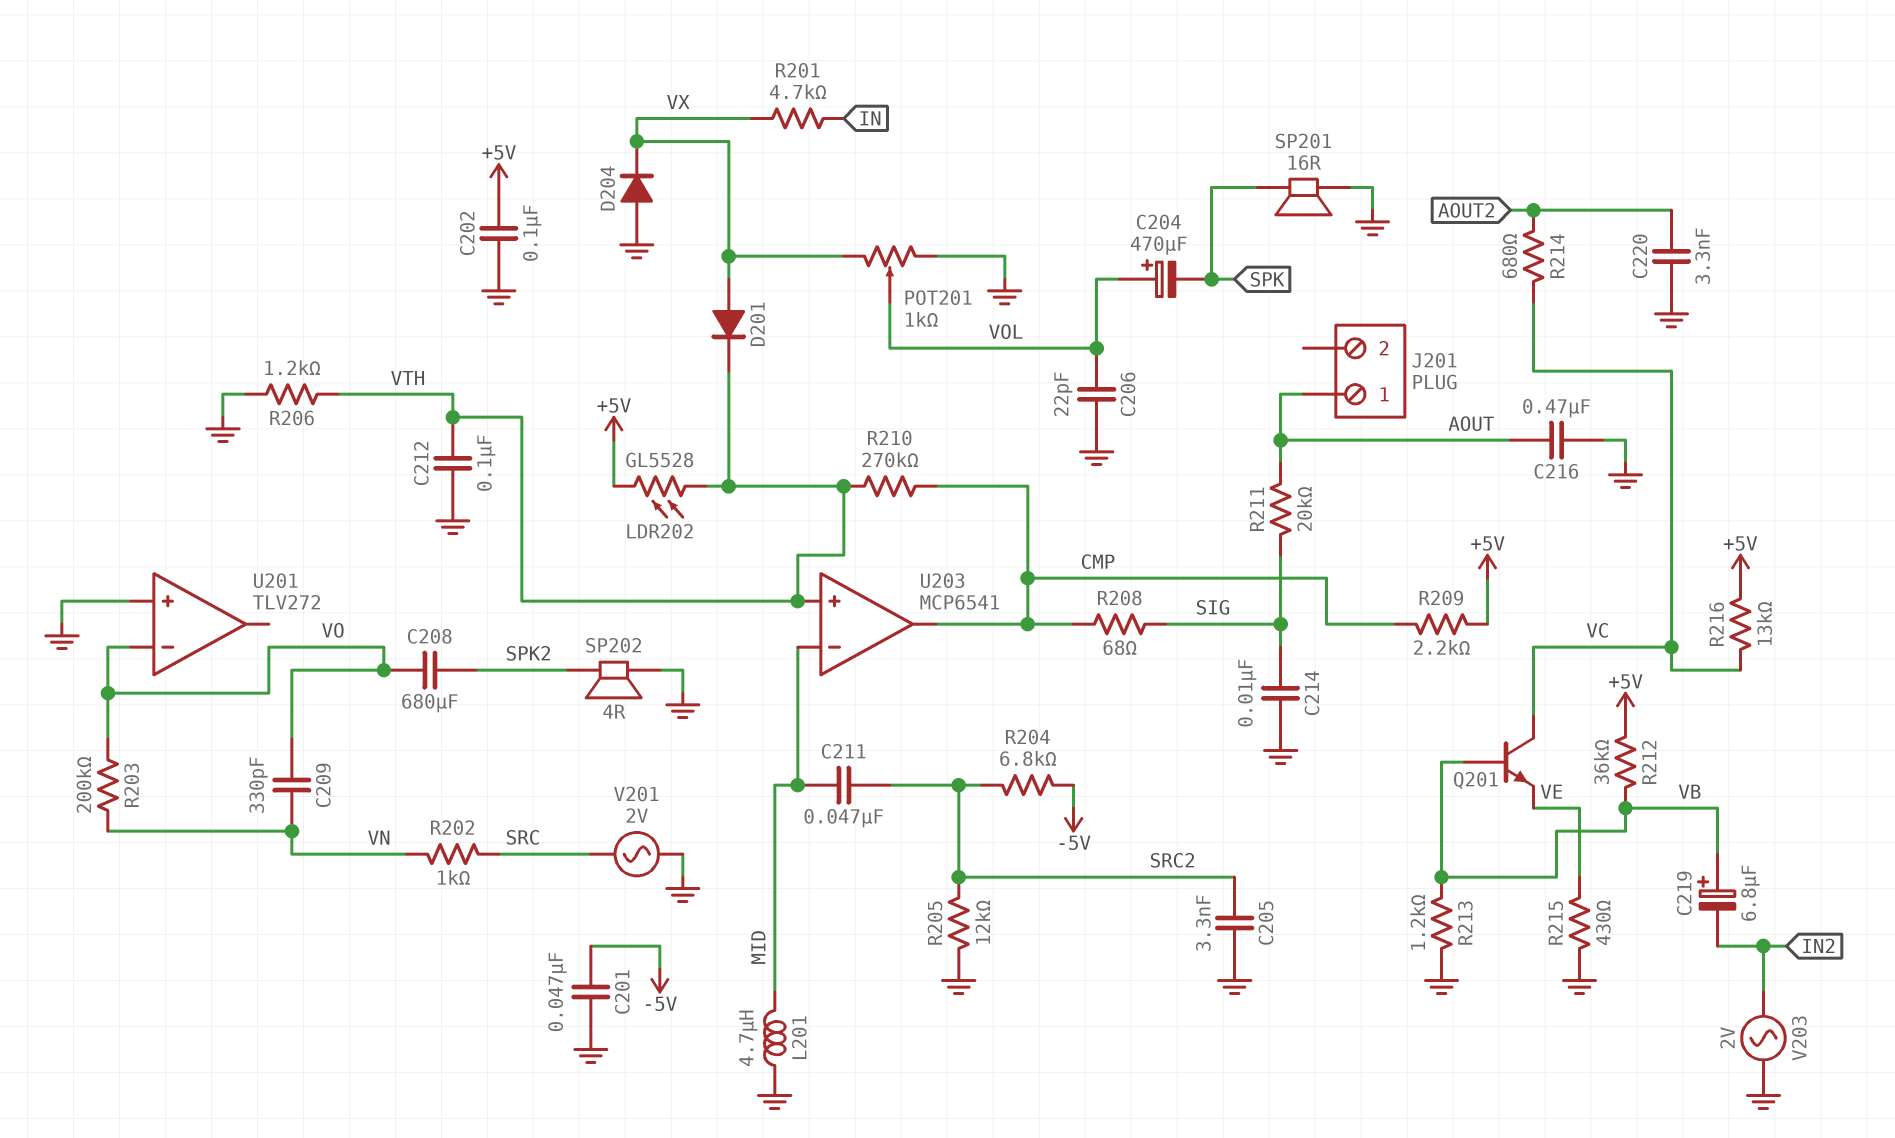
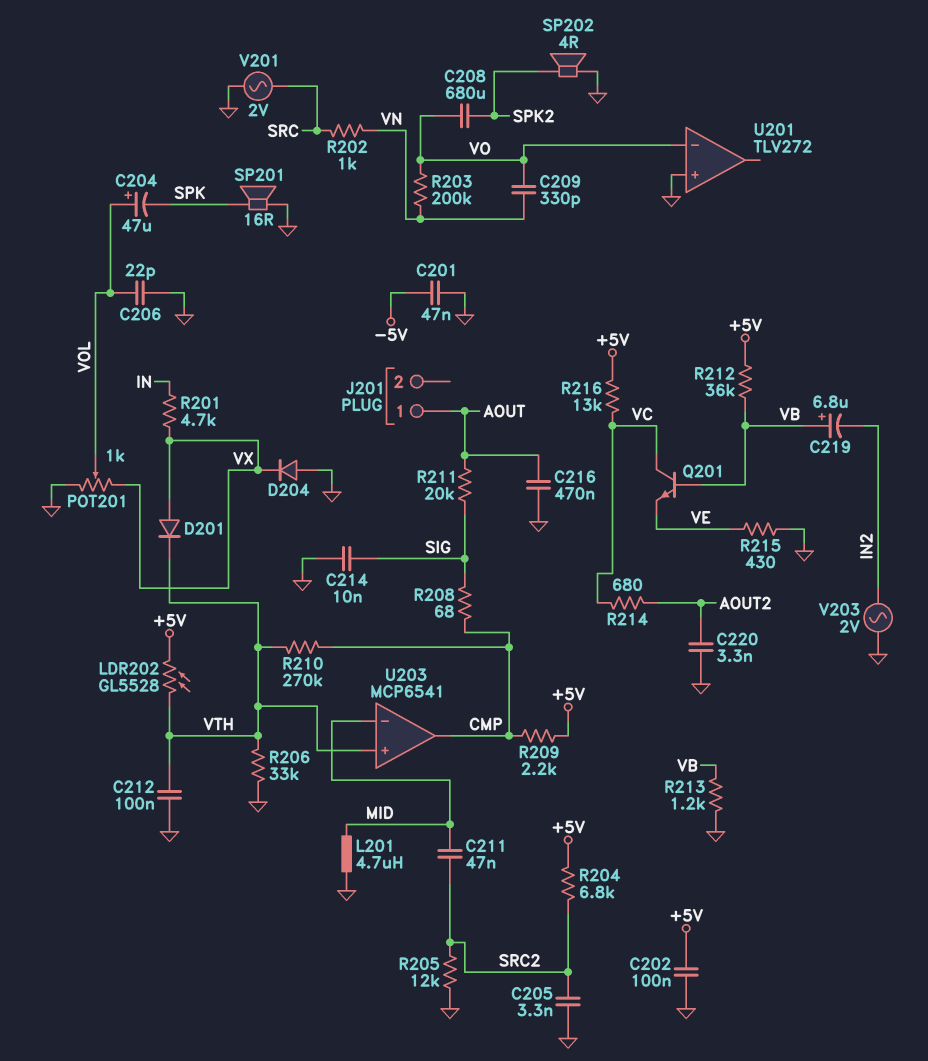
C204: 470uF (plus VOL, minus SPK) -> 47uF (plus VOL, minus SPK)
R204: 6.8k (-5V, SRC2) -> 6.8k (+5V, SRC2)
R206: 1.2k (GND, VTH) -> 33k (GND, VTH)

